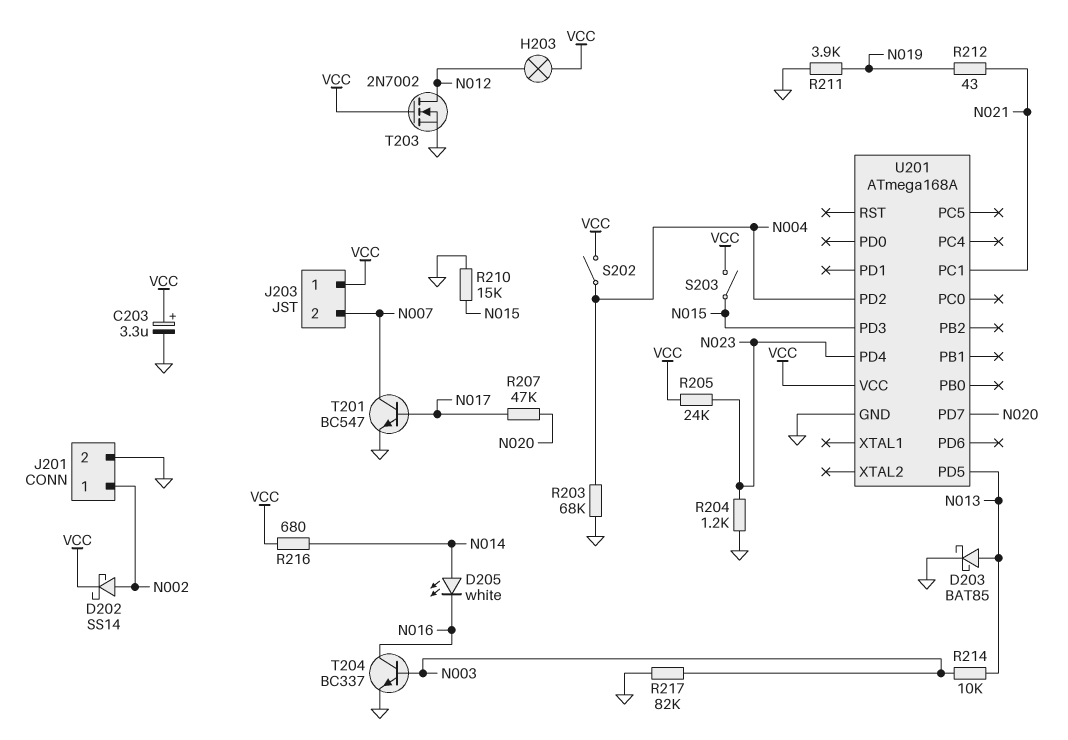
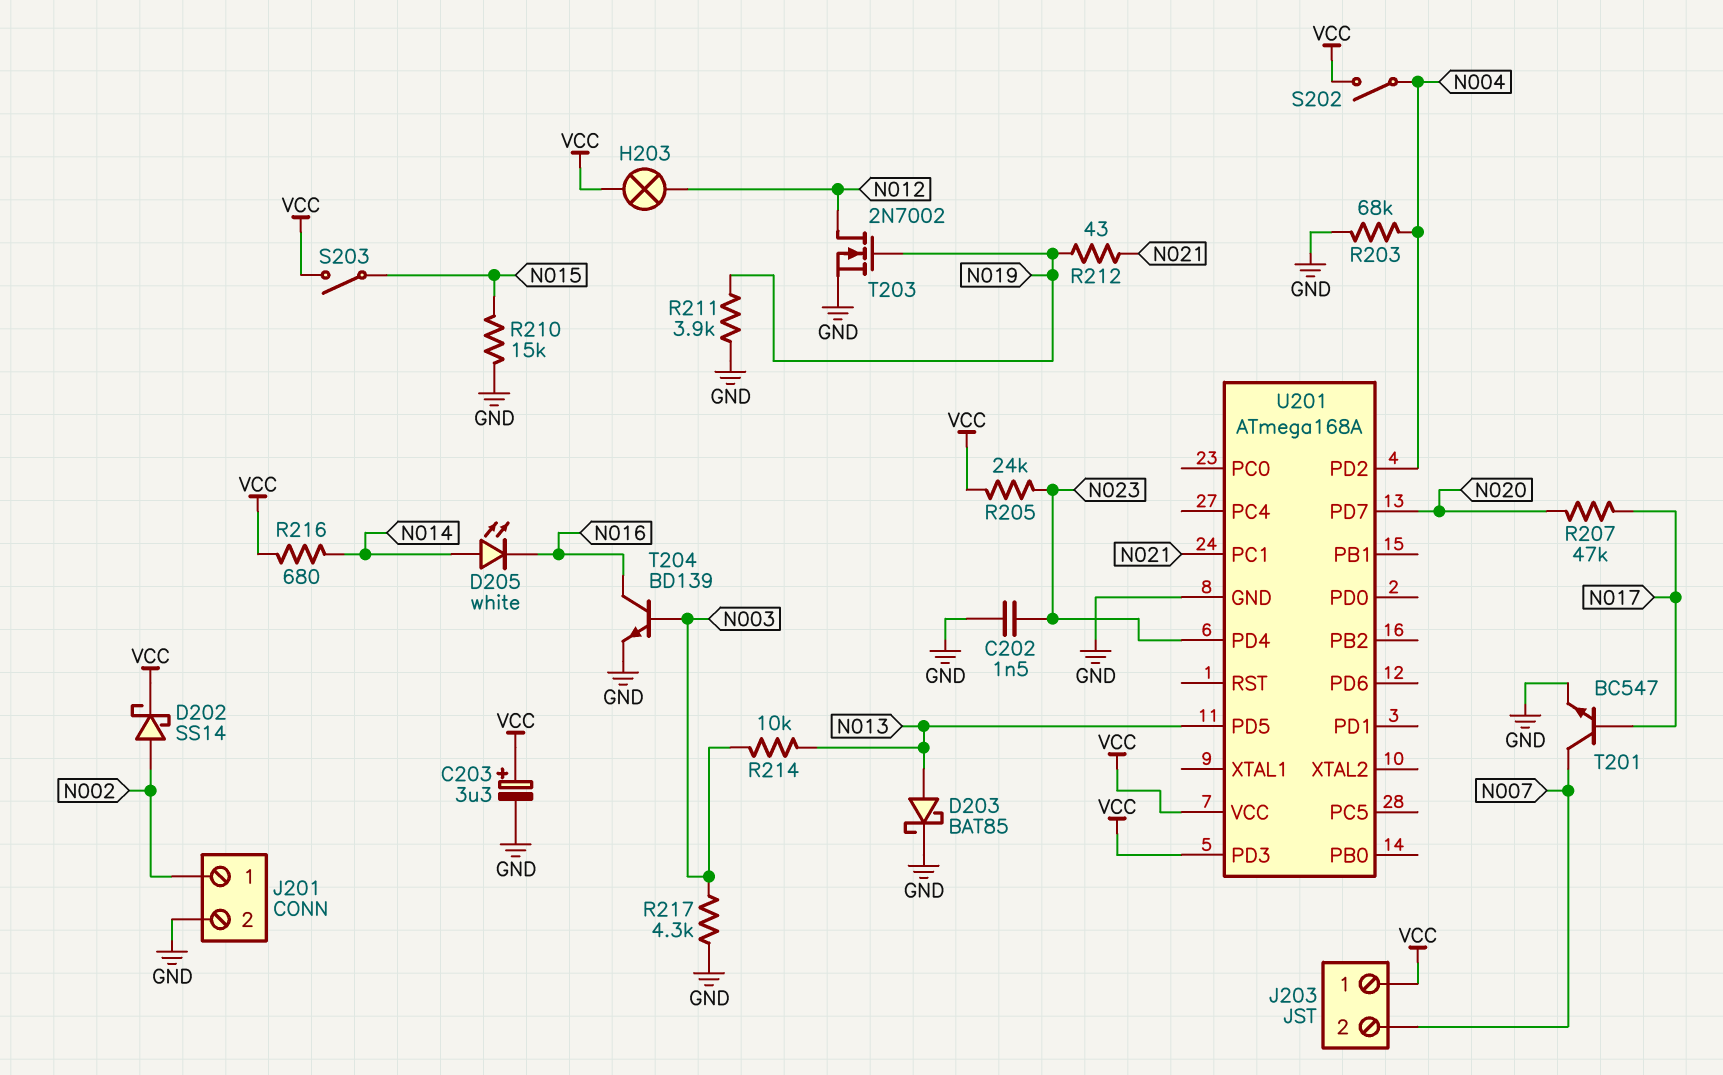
C202: none -> 1.5nF (GND, N023)
R204: 1.2k (GND, N023) -> none
R217: 82k (GND, N003) -> 4.3k (GND, N003)
T203: NMOS 2N7002 (G VCC, D N012, S GND) -> NMOS 2N7002 (G N019, D N012, S GND)
T204: NPN BC337 (B N003, C N016, E GND) -> NPN BD139 (B N003, C N016, E GND)
U201 pin PD3: N015 -> VCC

